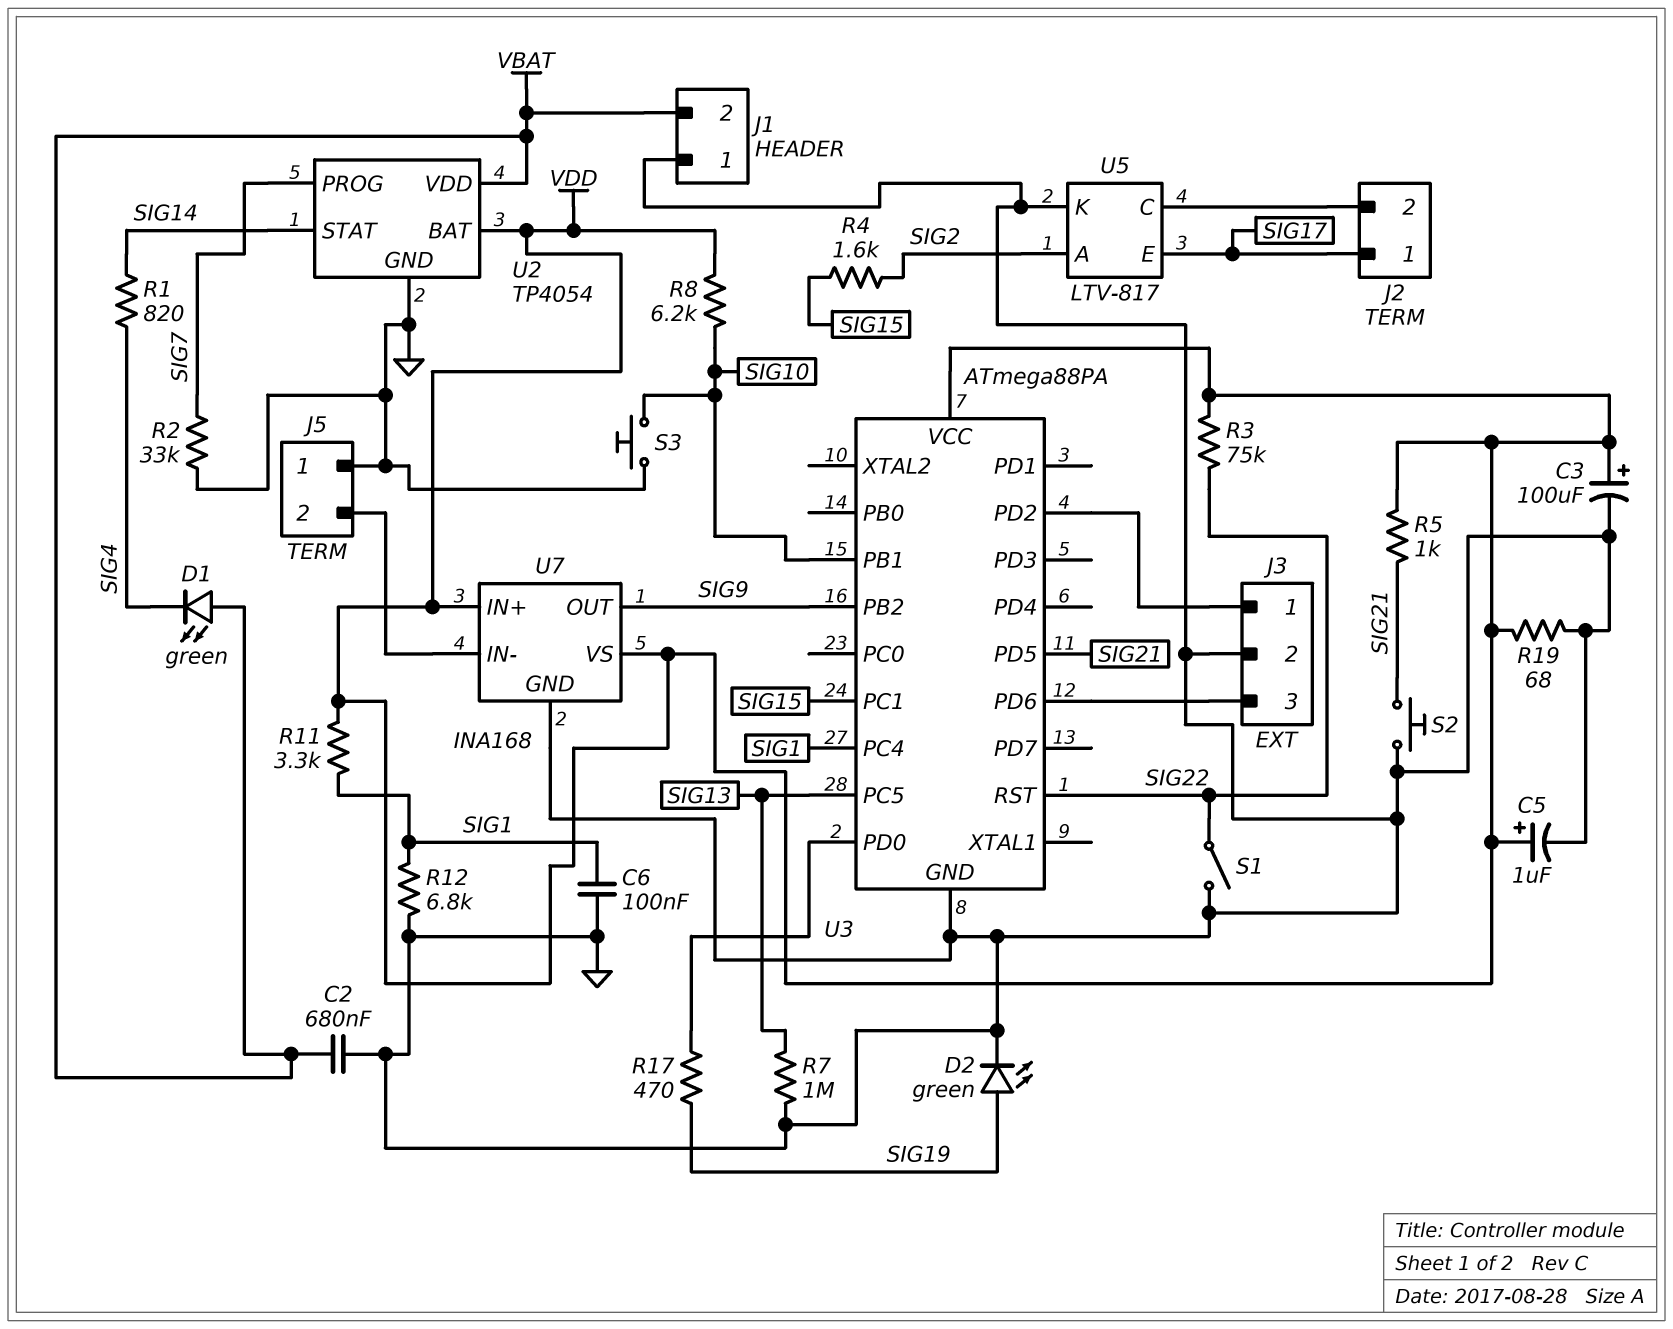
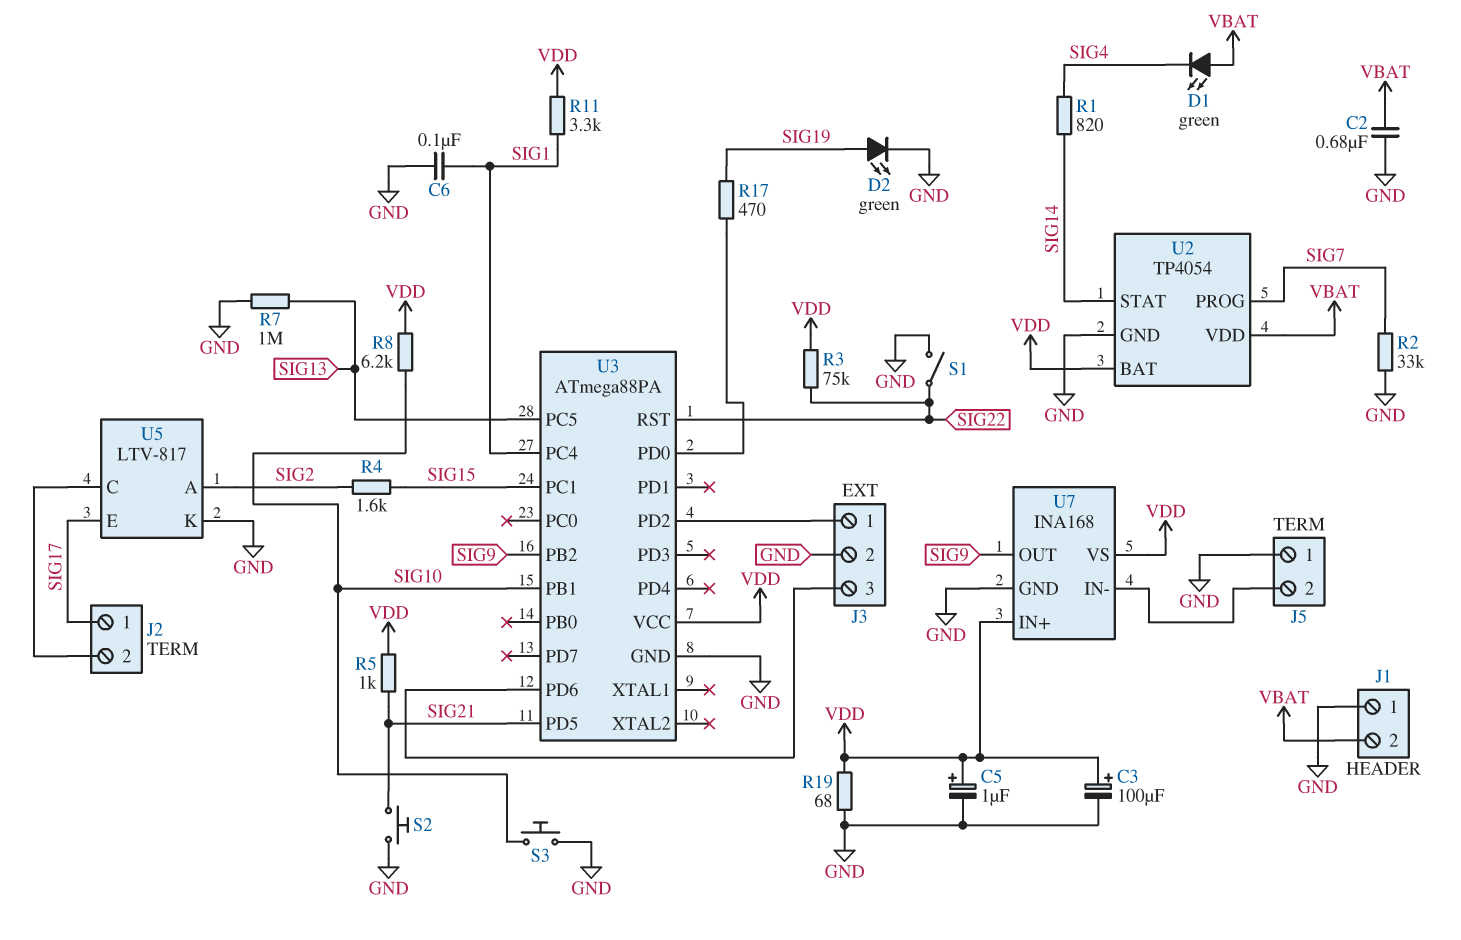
R12: 6.8k (GND, SIG1) -> none

